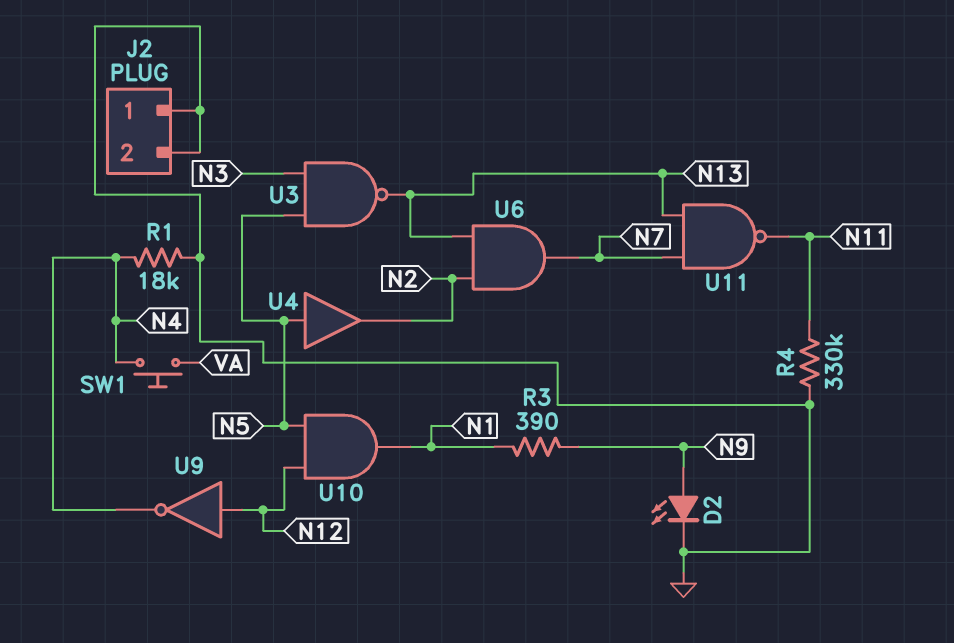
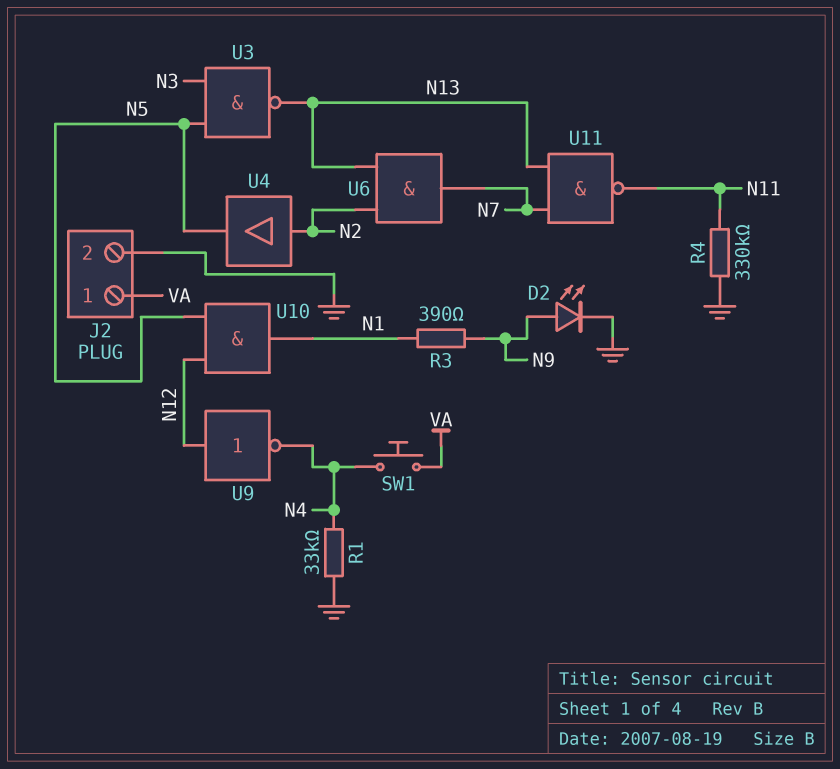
J2 pin 1: GND -> VA
R1: 18k (GND, N4) -> 33k (GND, N4)
U4: buffer (in N5, out N2) -> buffer (in N2, out N5)

